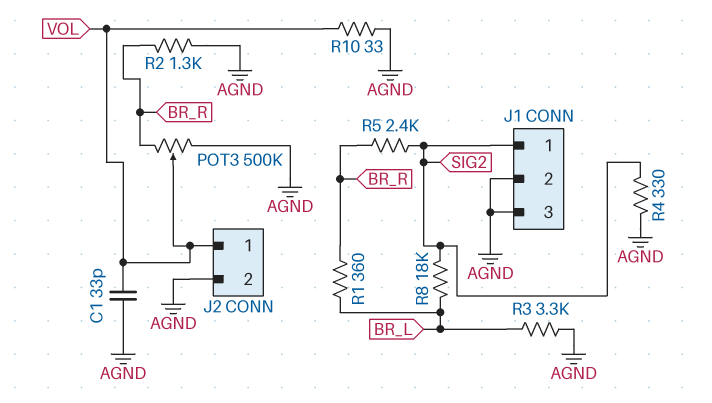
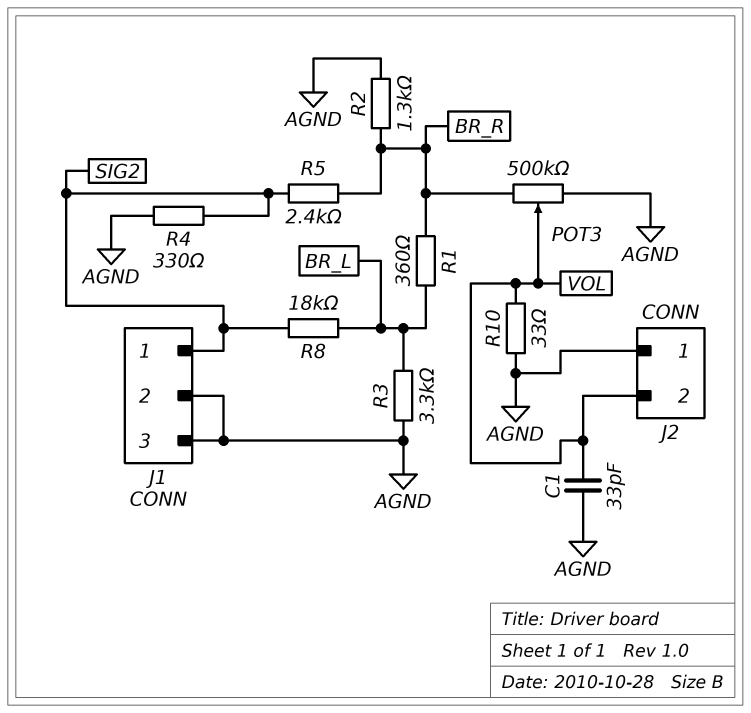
J2 pin 1: VOL -> AGND
J2 pin 2: AGND -> VOL

